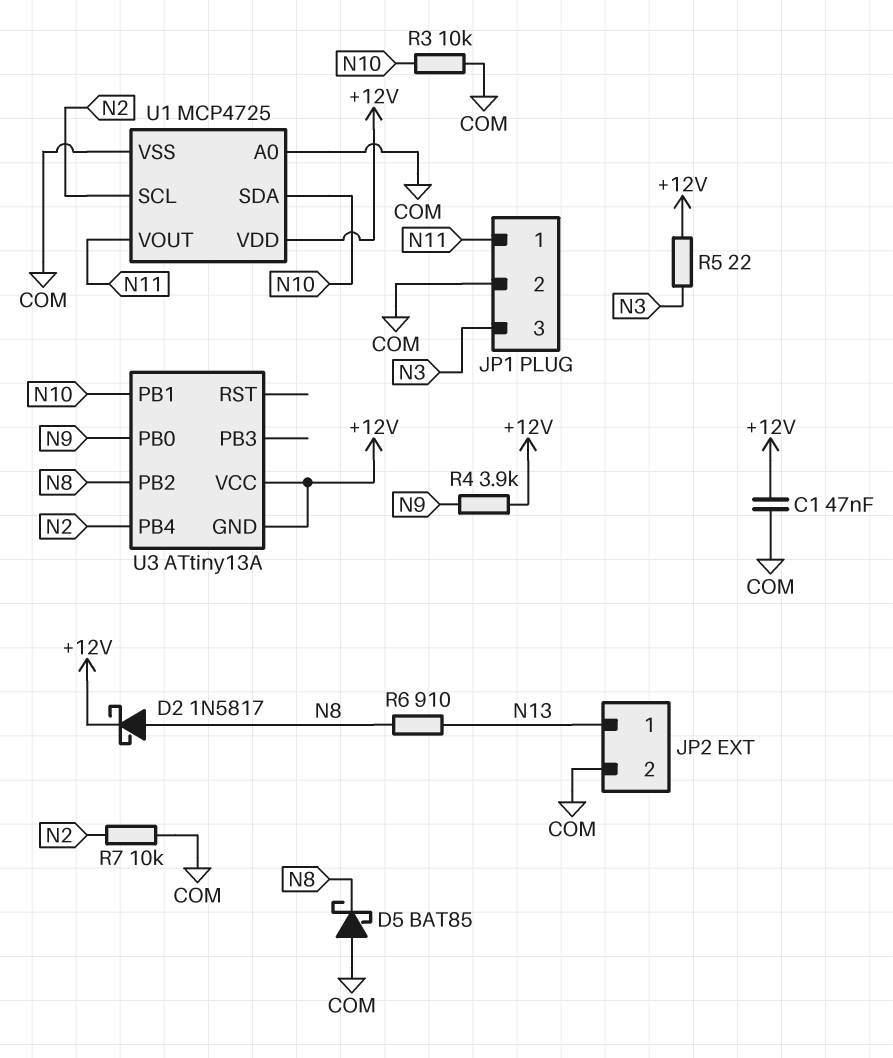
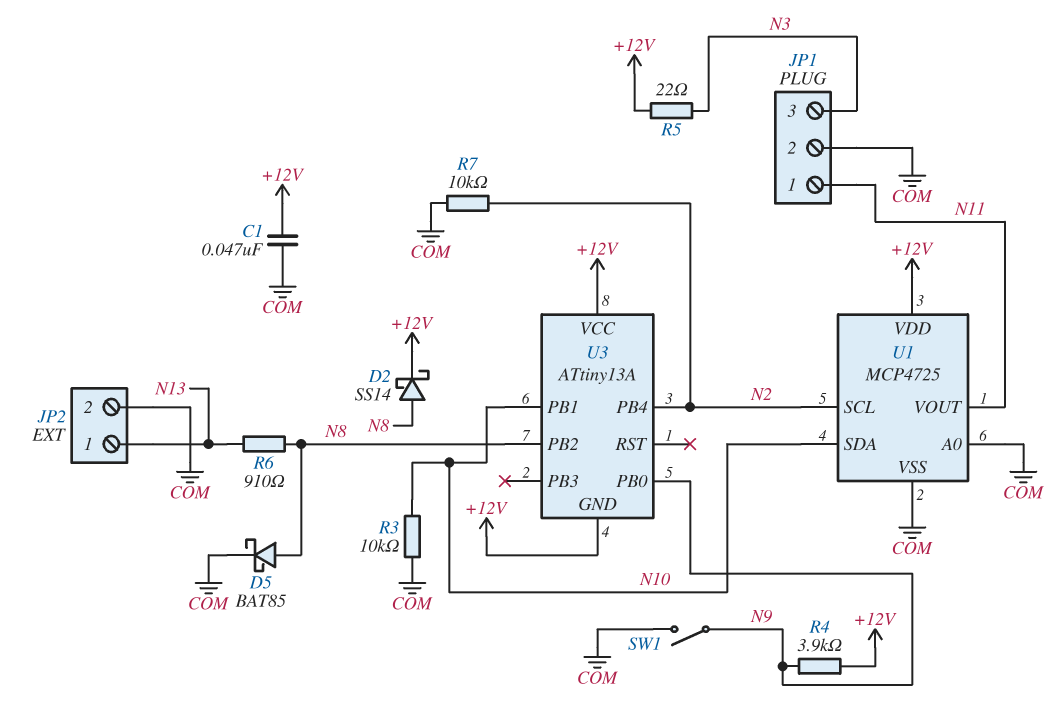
D2: schottky 1N5817 (A N8, K +12V) -> schottky SS14 (A N8, K +12V)
D5: schottky BAT85 (A COM, K N8) -> schottky BAT85 (A N8, K COM)
SW1: none -> switch (COM, N9)

